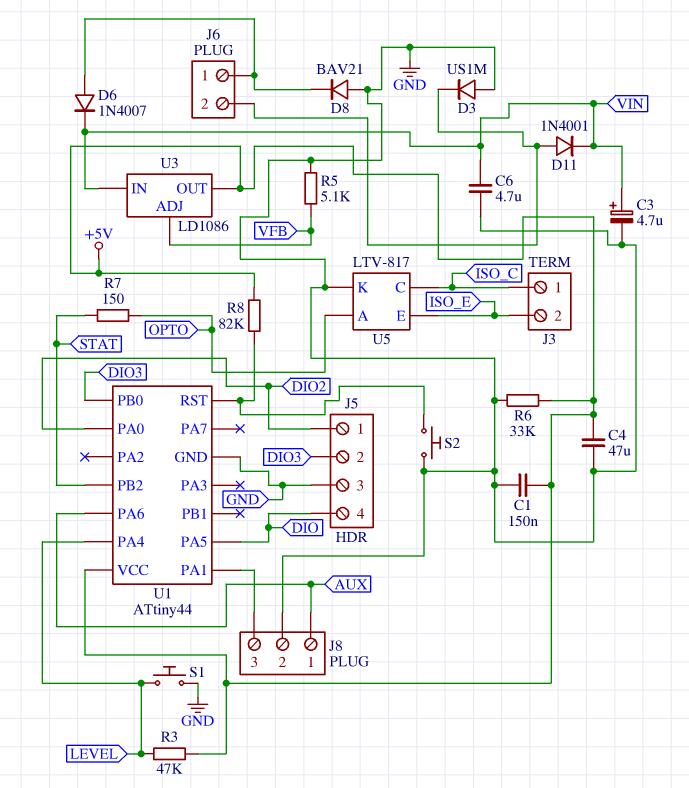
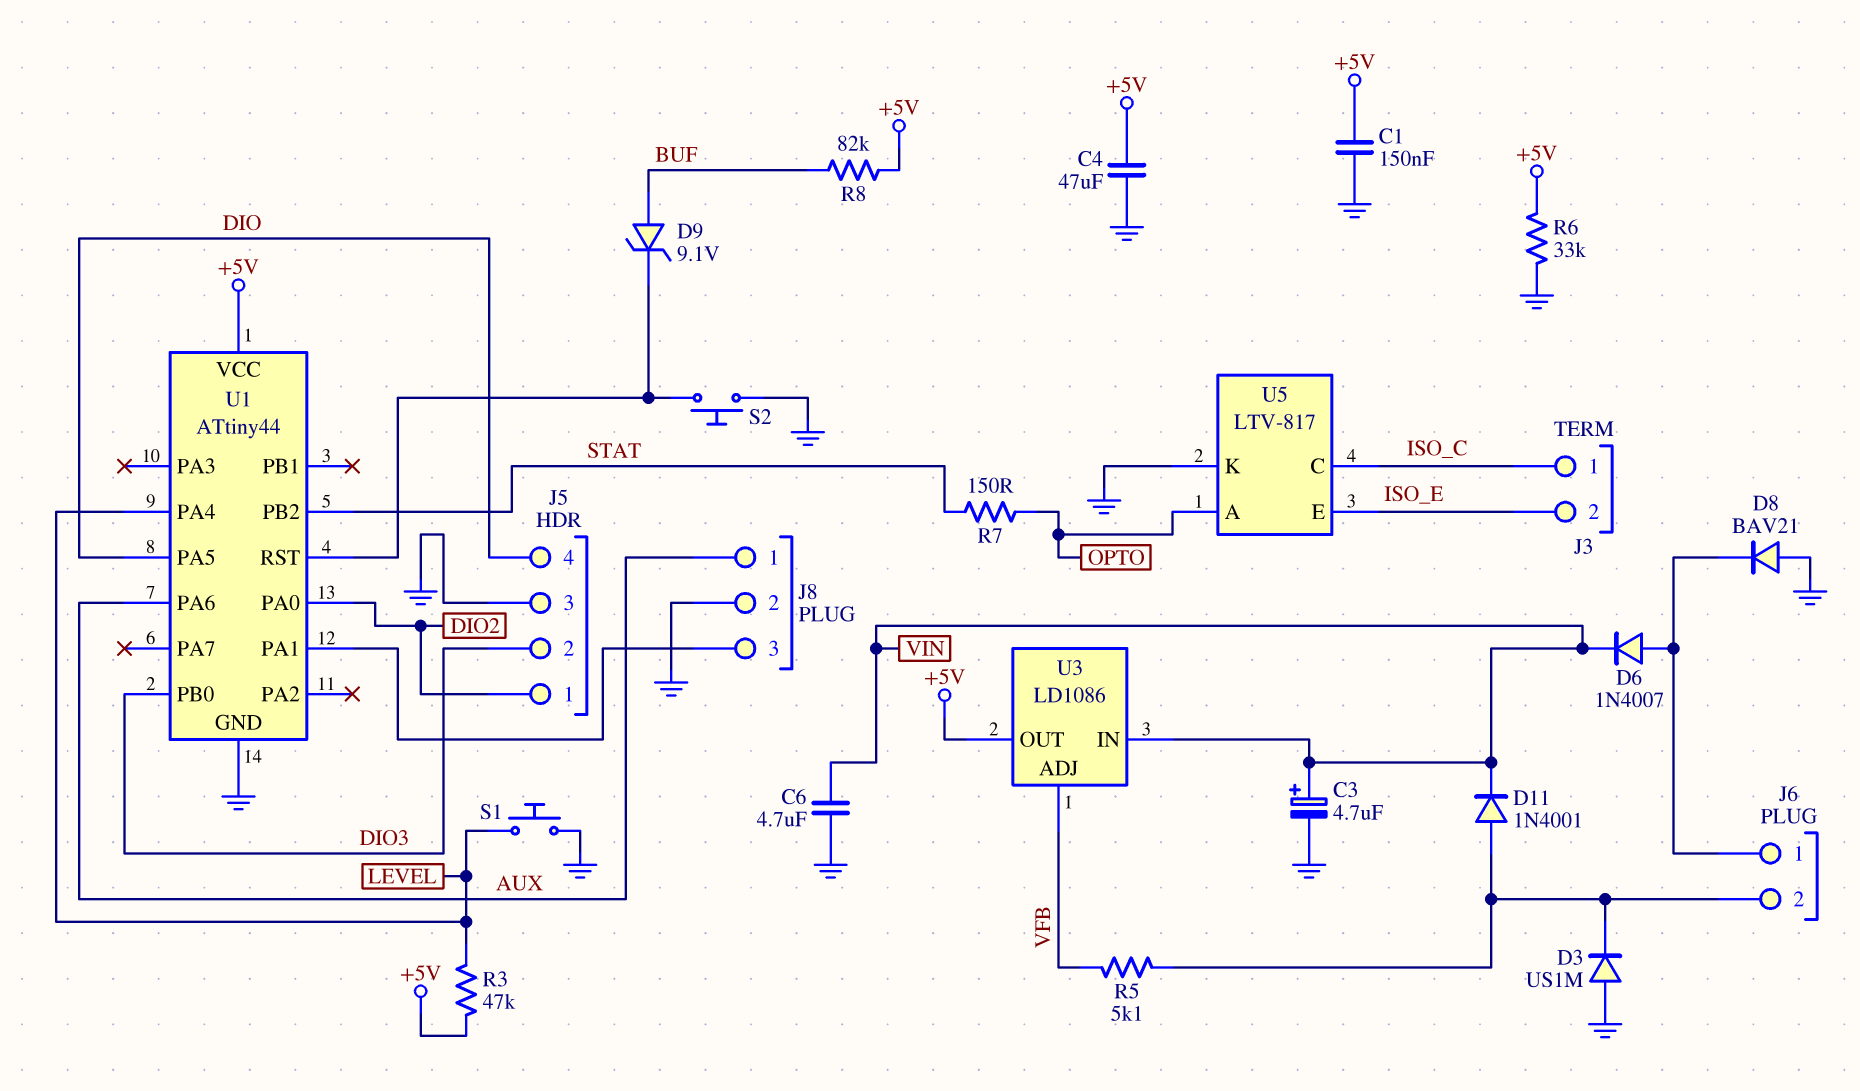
D9: none -> zener 9.1V (A BUF, K U1/RST)
R5: 5.1k (GND, VFB) -> 5.1k (J6/2, VFB)
R8: 82k (+5V, U1/RST) -> 82k (+5V, BUF)

